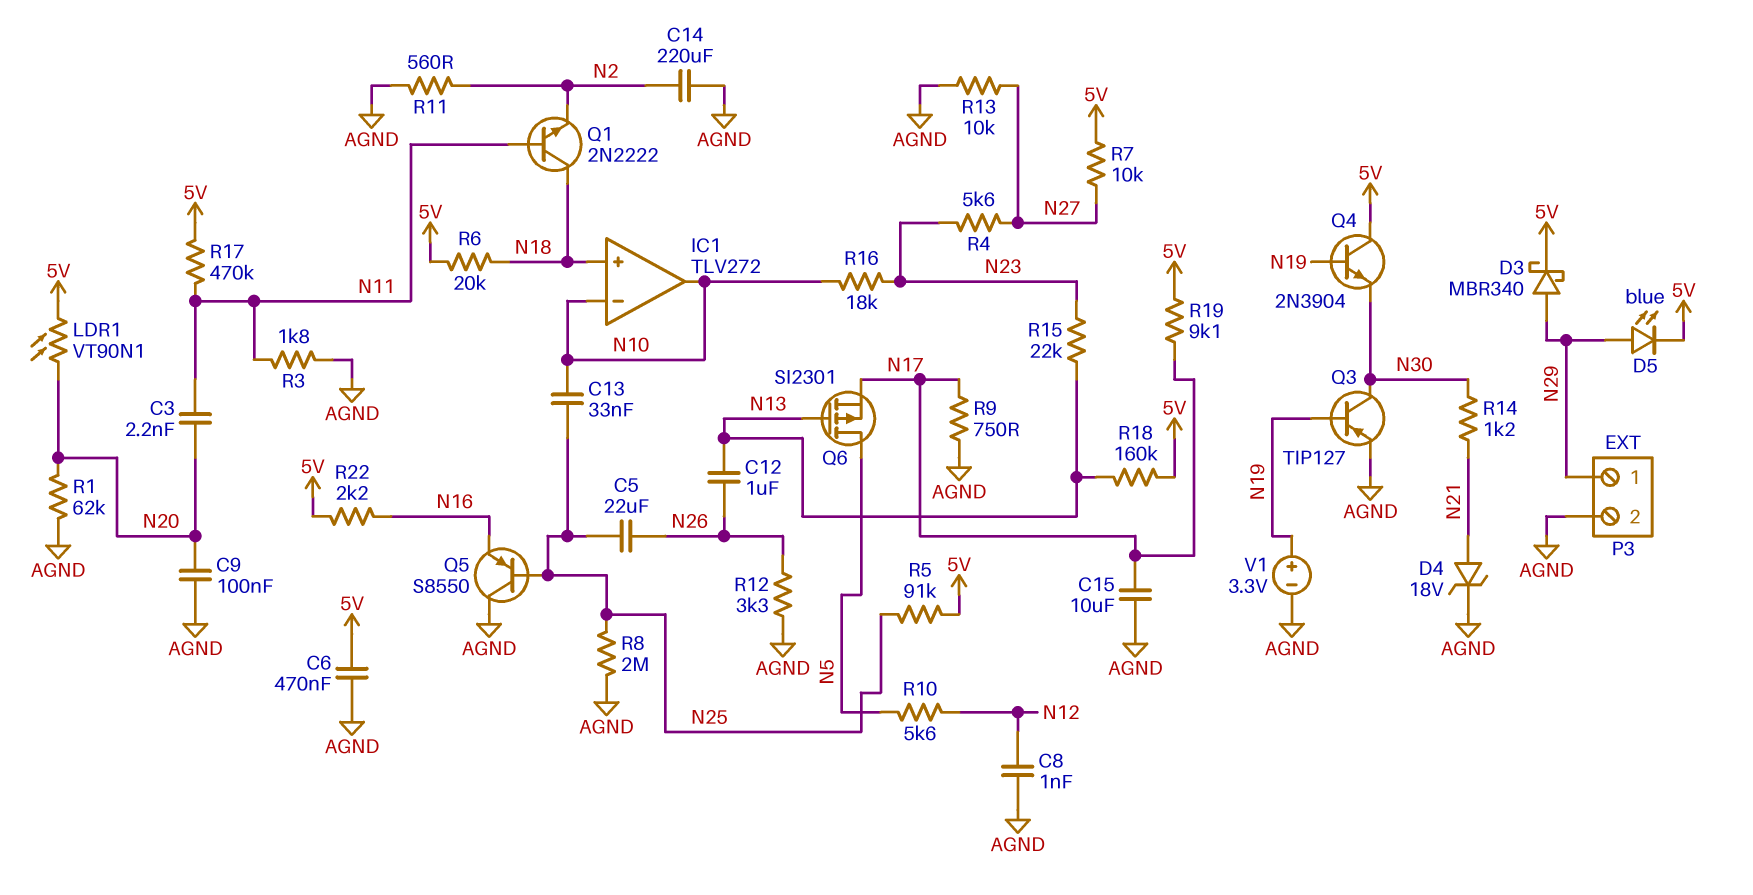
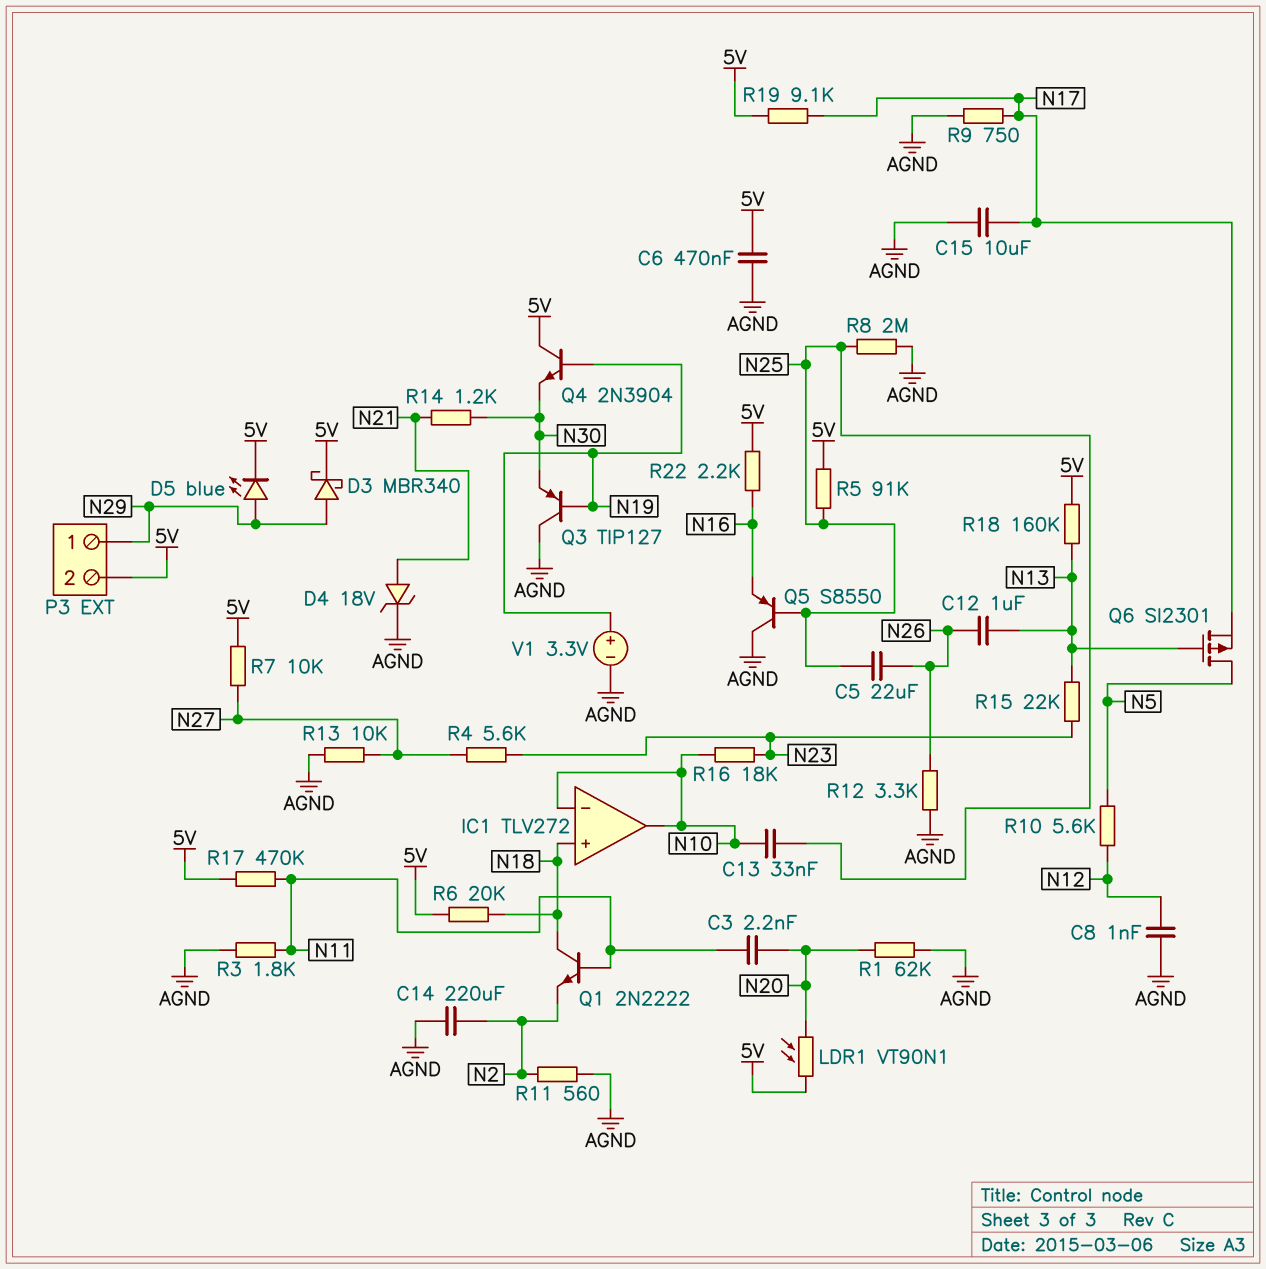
C9: 100nF (AGND, N20) -> none
P3 pin 2: AGND -> 5V
Q3: PNP TIP127 (B N19, C N30, E AGND) -> PNP TIP127 (B N19, C AGND, E N30)

